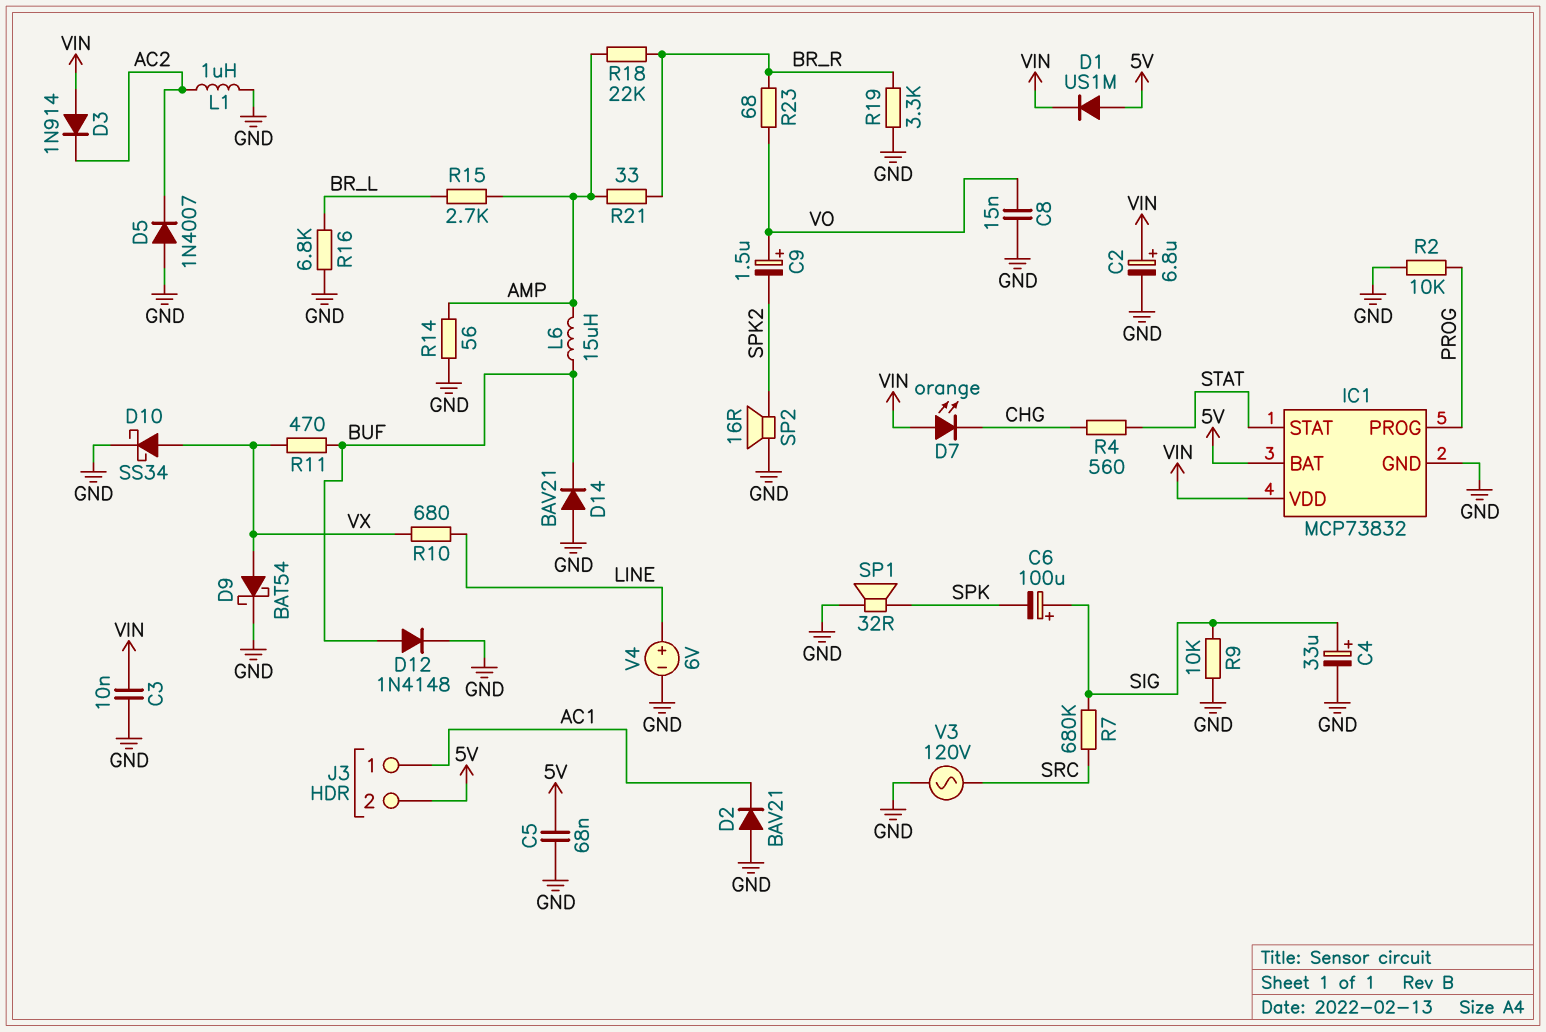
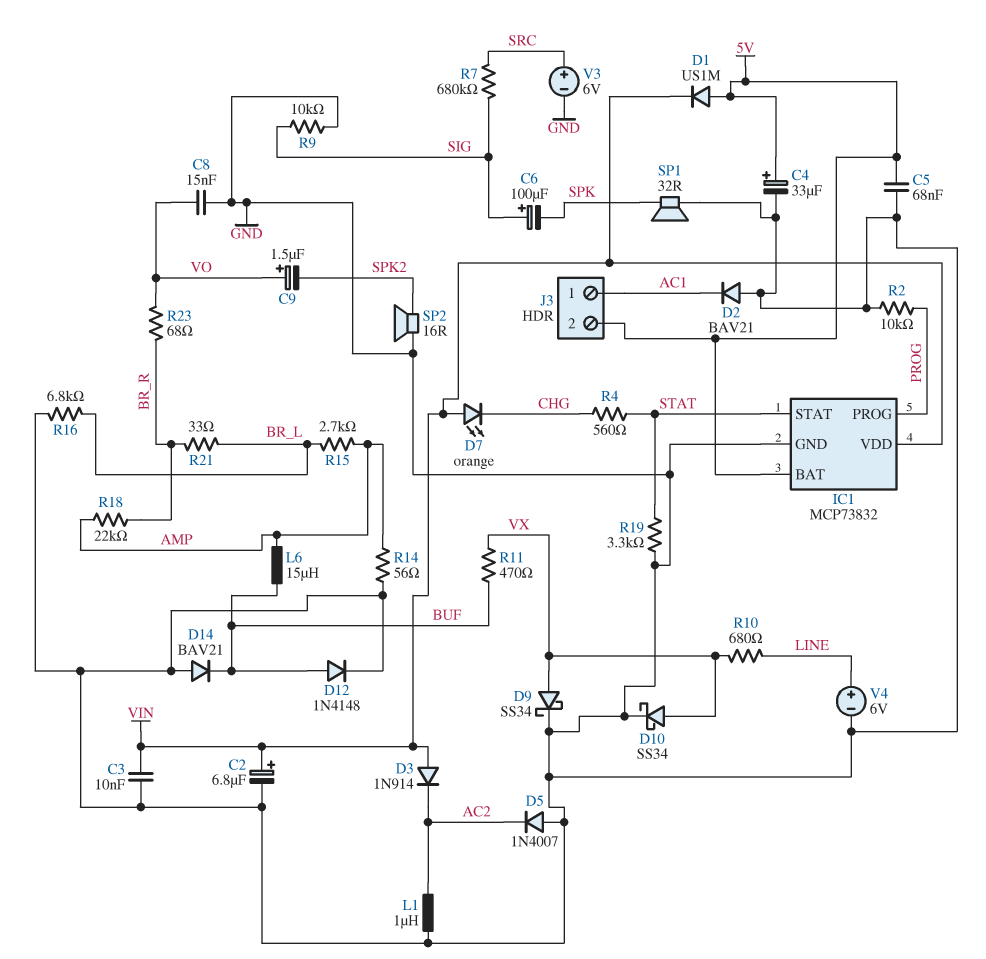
C4: 33uF (plus SIG, minus GND) -> 33uF (plus 5V, minus GND)
D9: schottky BAT54 (A VX, K GND) -> schottky SS34 (A VX, K GND)
R19: 3.3k (BR_R, GND) -> 3.3k (GND, STAT)
R21: 33 (AMP, BR_R) -> 33 (BR_L, BR_R)
V3: AC 120V (GND, SRC) -> 6V (plus SRC, minus GND)

